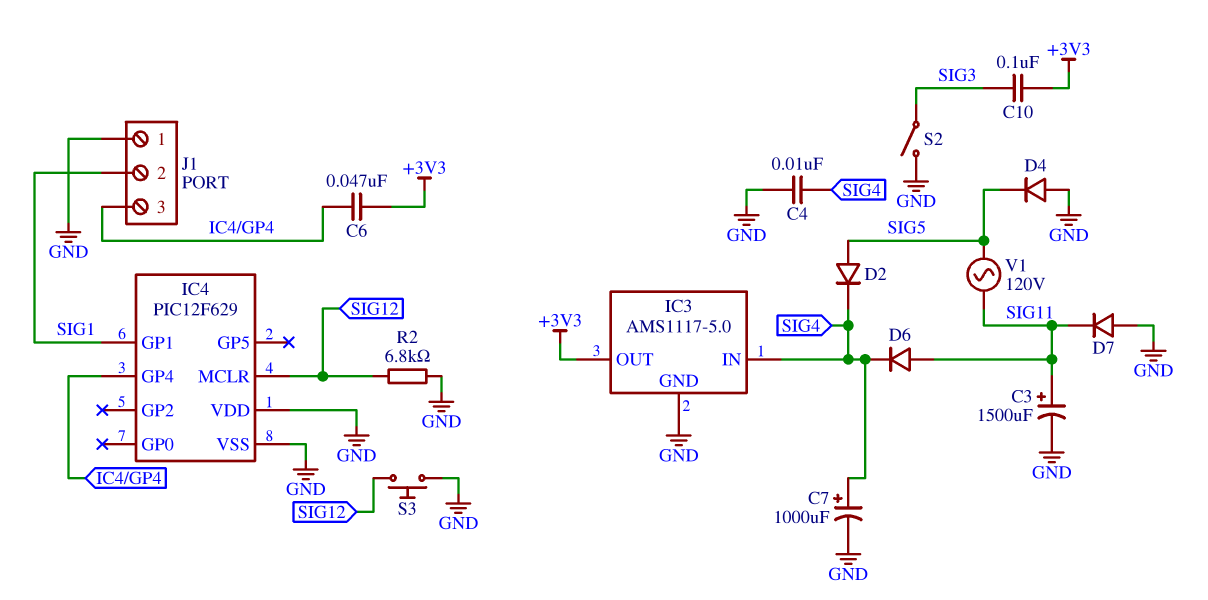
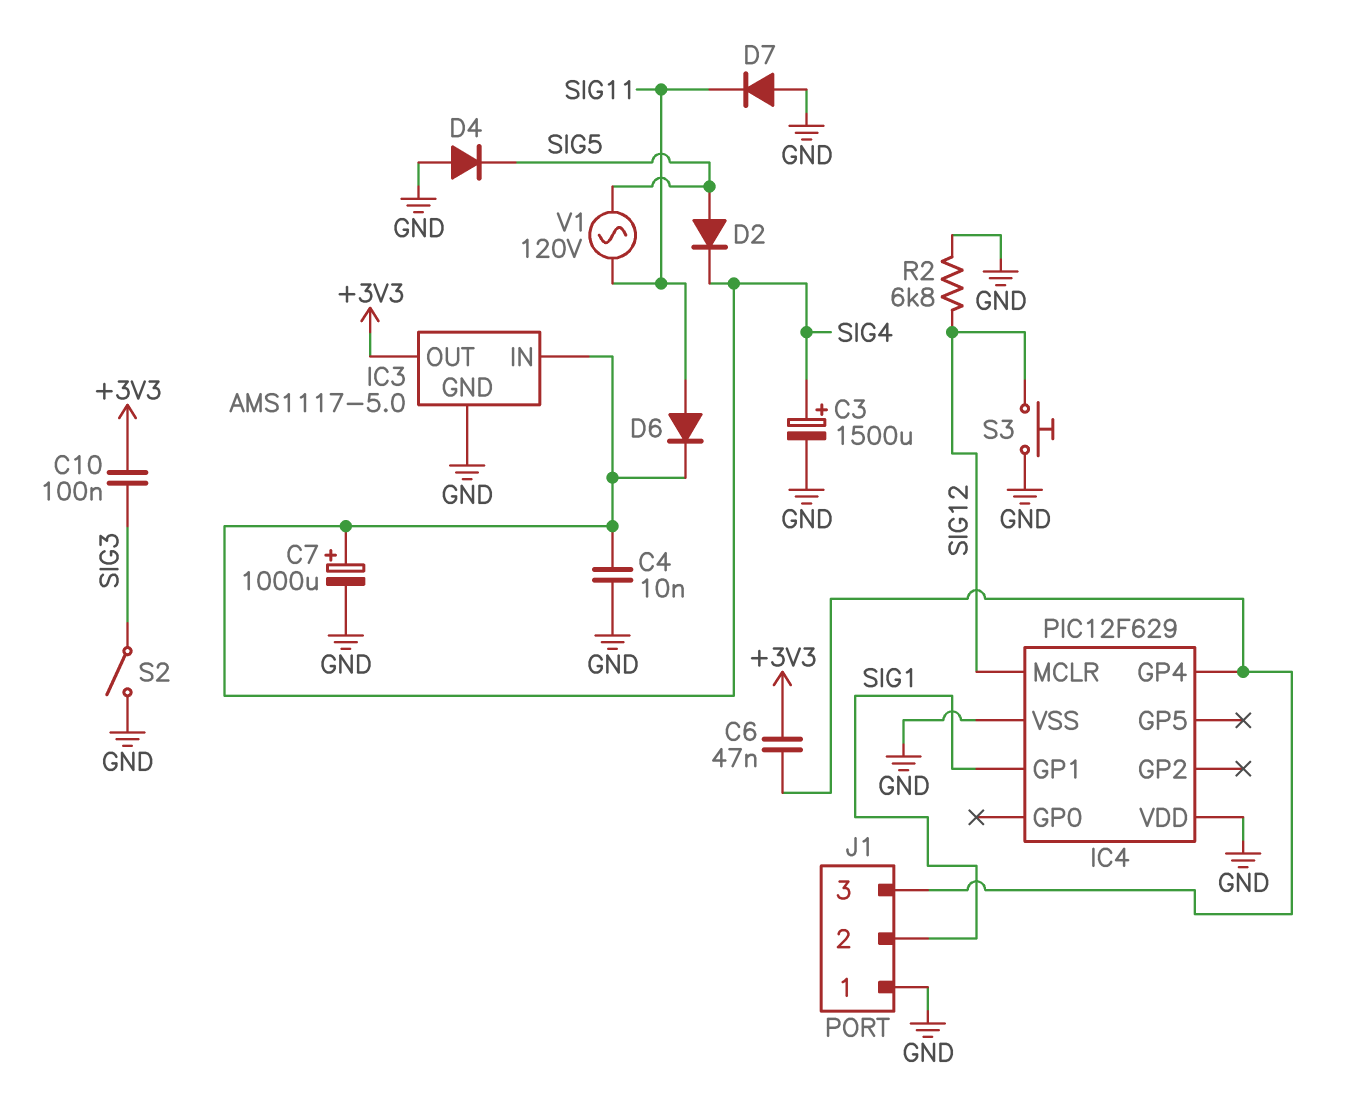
C3: 1500uF (plus SIG11, minus GND) -> 1500uF (plus SIG4, minus GND)

